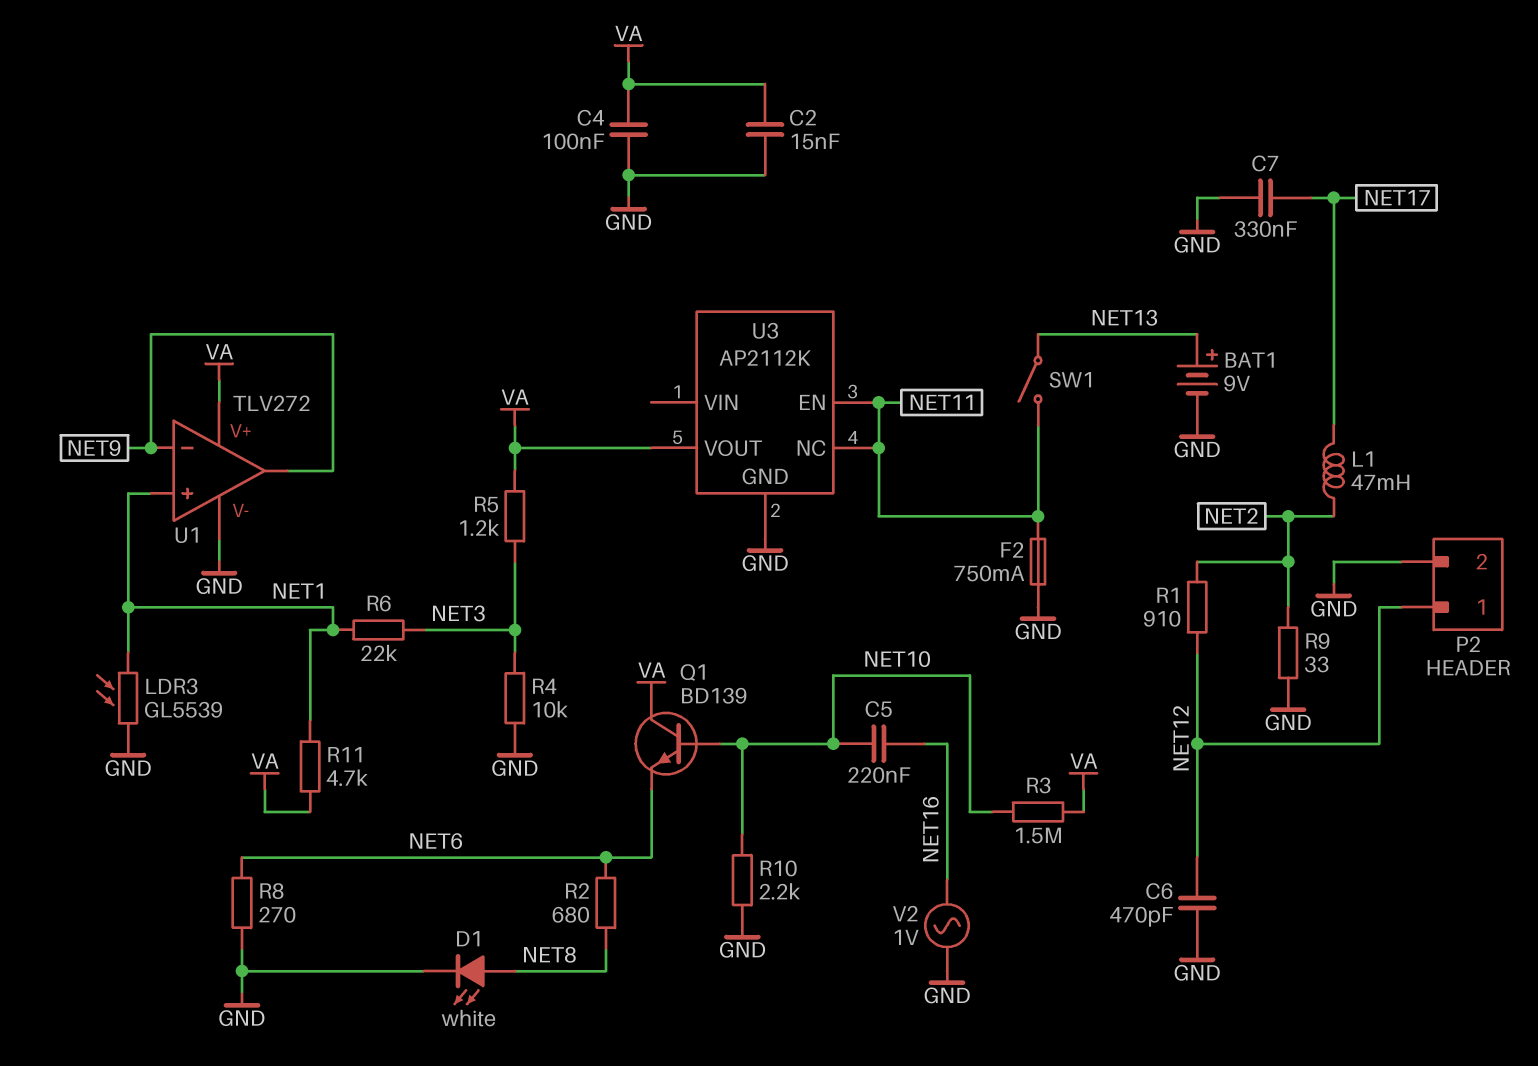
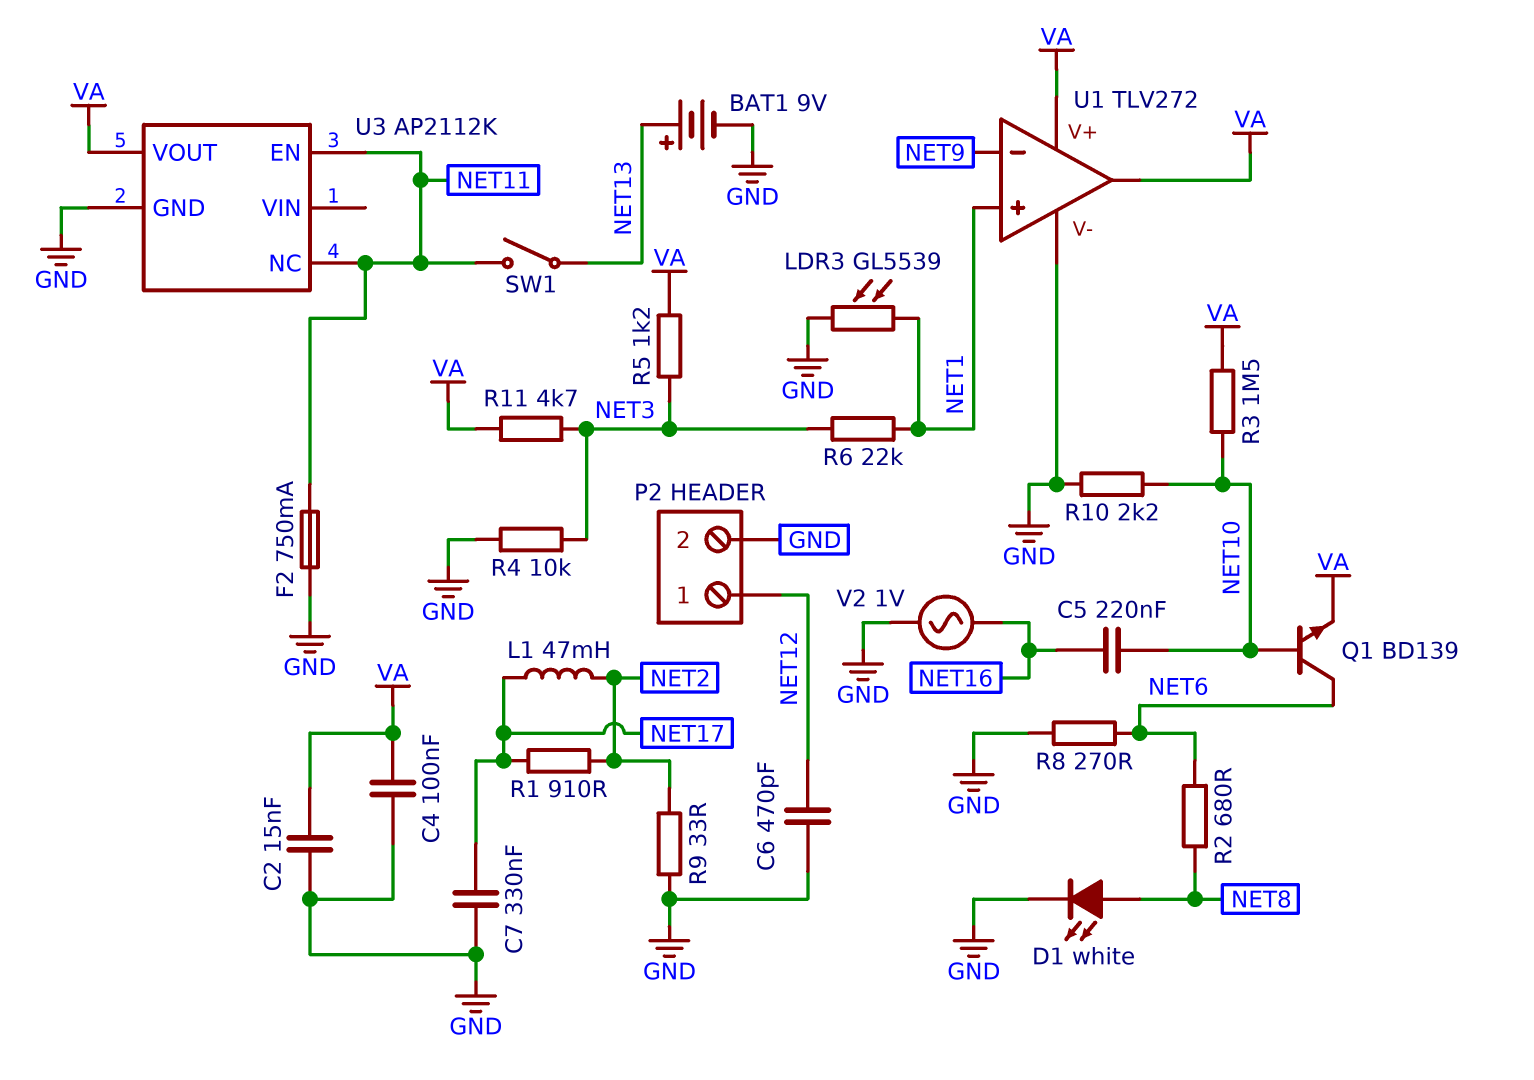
Q1: NPN BD139 (B NET10, C VA, E NET6) -> NPN BD139 (B NET10, C NET6, E VA)
R1: 910 (NET2, NET12) -> 910 (NET2, NET17)
R11: 4.7k (NET1, VA) -> 4.7k (NET3, VA)
U1 pin out: NET9 -> VA

